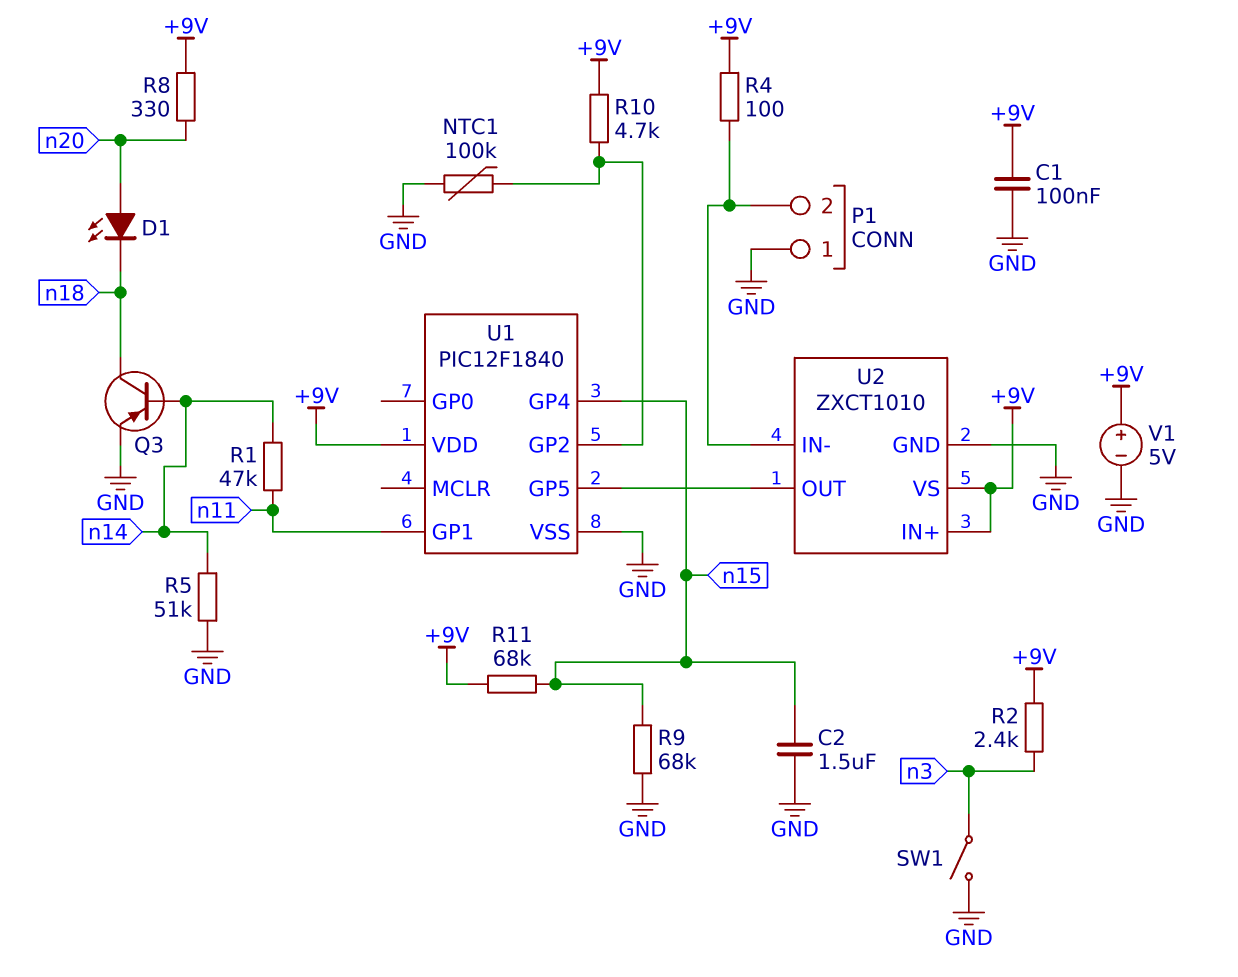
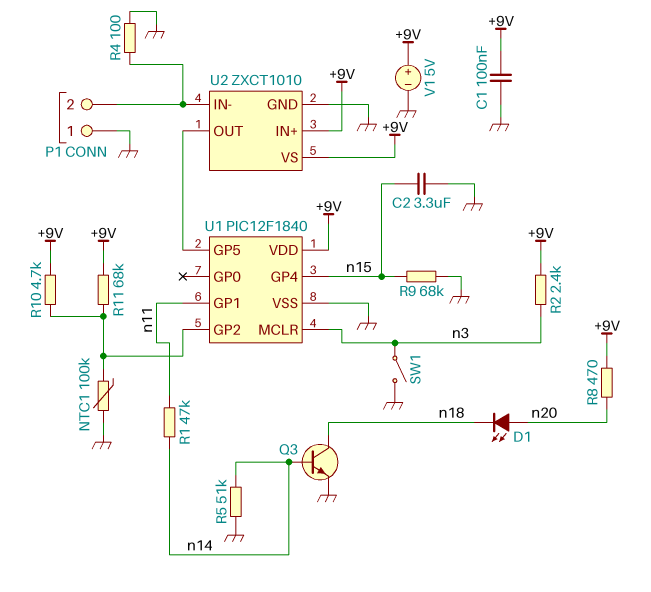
C2: 1.5uF (GND, n15) -> 3.3uF (GND, n15)
Q3: PNP (B n14, C n18, E GND) -> NPN (B n14, C n18, E GND)
R4: 100 (+9V, P1/2) -> 100 (GND, P1/2)
R8: 330 (+9V, n20) -> 470 (+9V, n20)
R11: 68k (+9V, n15) -> 68k (+9V, U1/GP2)
U1 pin MCLR: none -> n3

